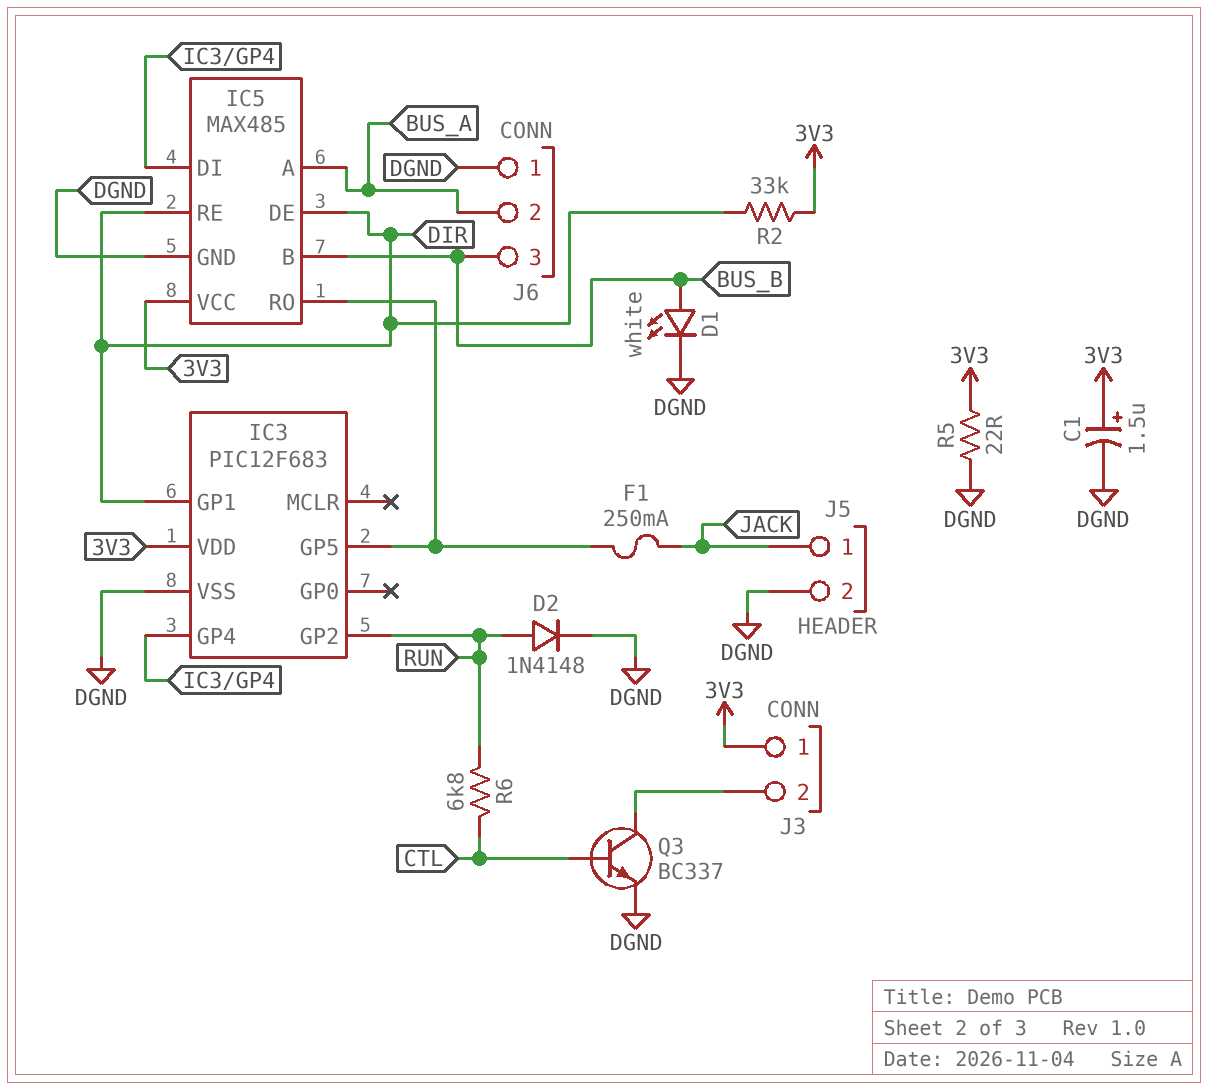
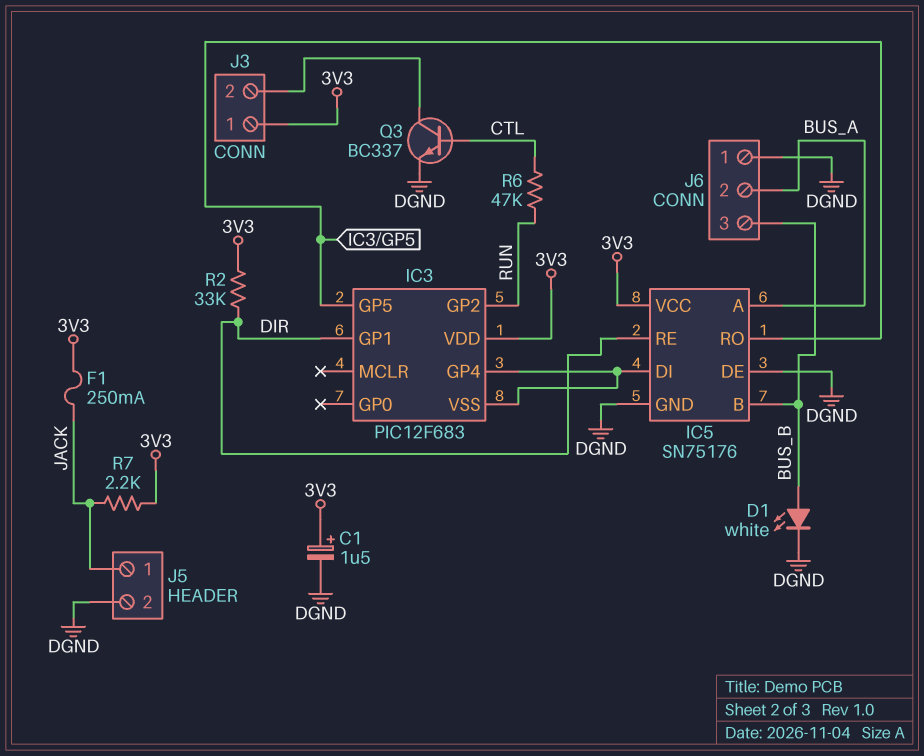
D2: diode 1N4148 (A RUN, K DGND) -> none
F1: 250mA (IC3/GP5, JACK) -> 250mA (3V3, JACK)
IC3 pin VSS: DGND -> IC3/GP4
IC5: MAX485 -> SN75176
IC5 pin DE: DIR -> DGND
R5: 22 (3V3, DGND) -> none
R6: 6.8k (CTL, RUN) -> 47k (CTL, RUN)
R7: none -> 2.2k (3V3, JACK)

